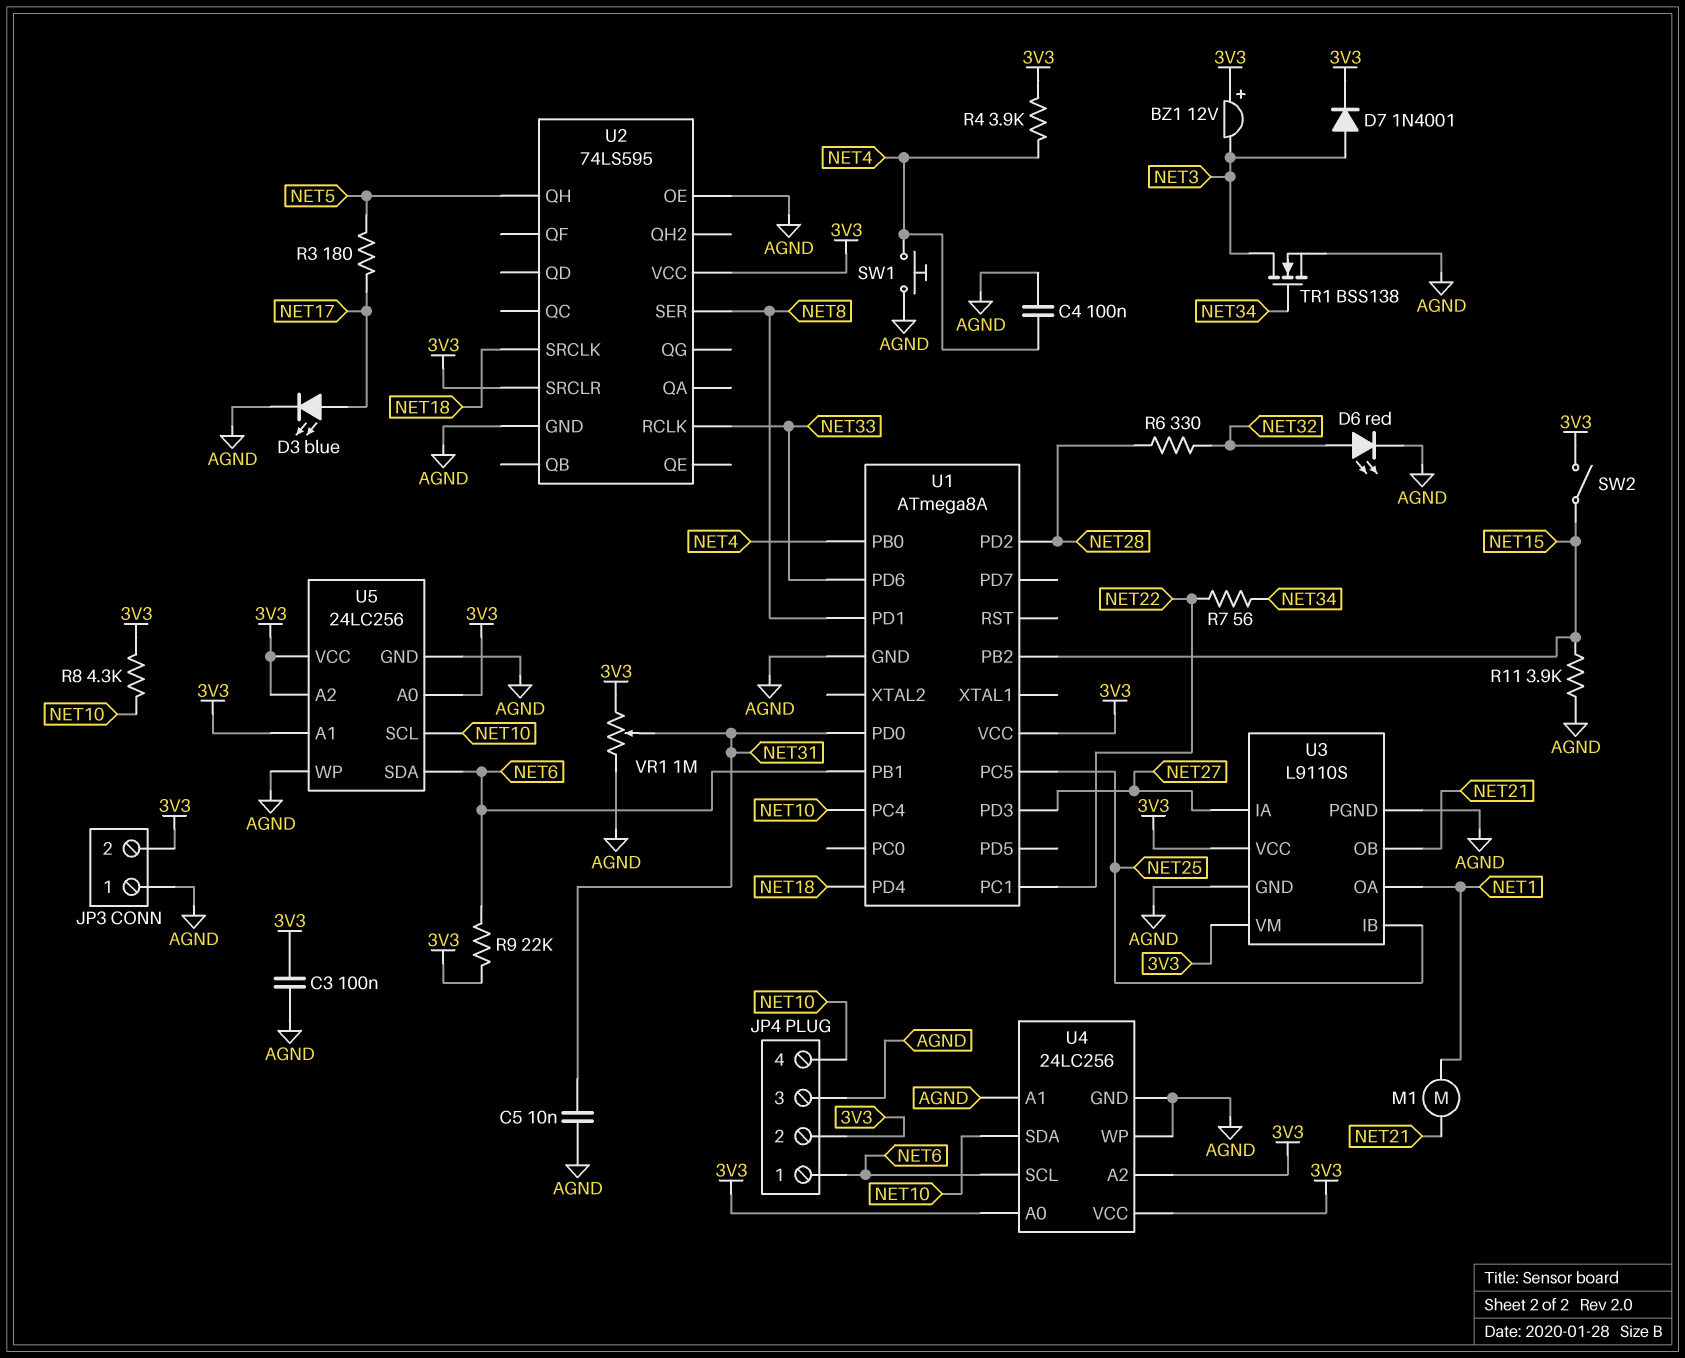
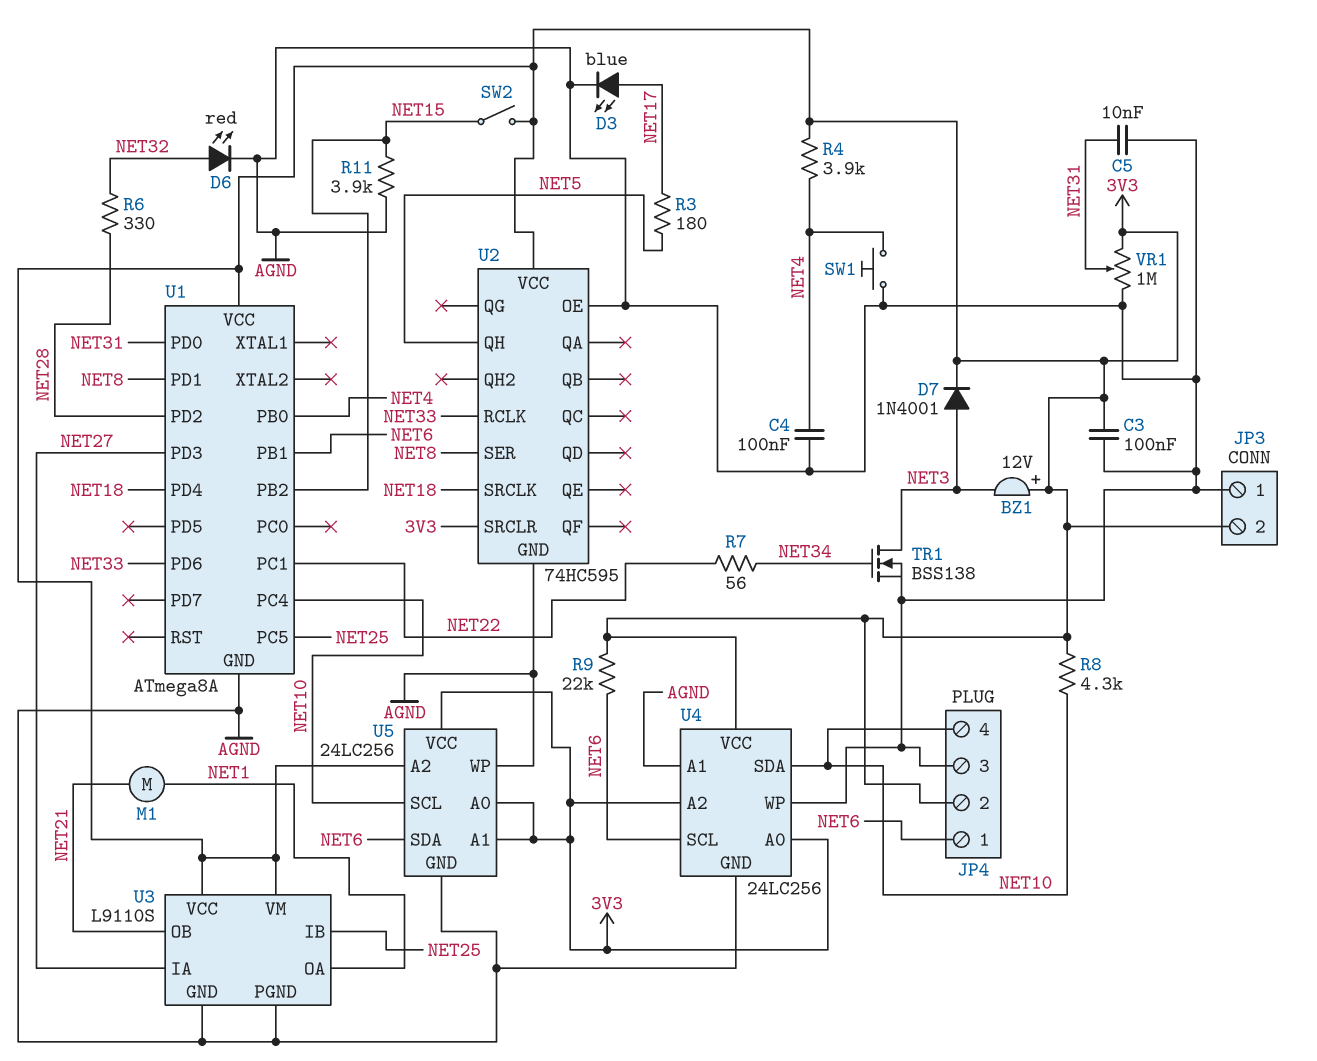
U2: 74LS595 -> 74HC595

